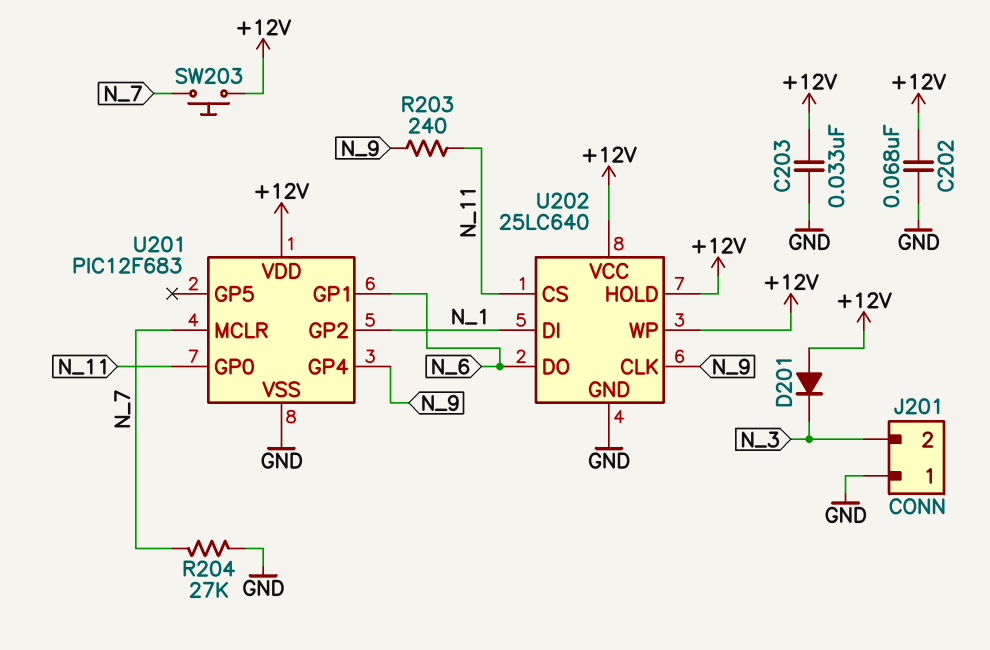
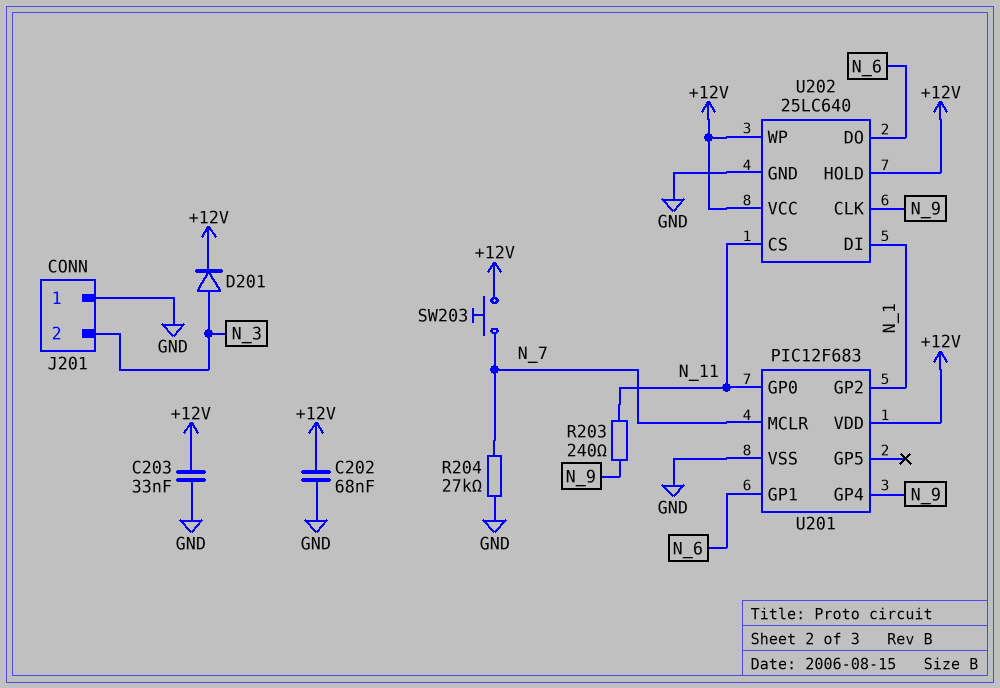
D201: diode (A +12V, K N_3) -> diode (A N_3, K +12V)

